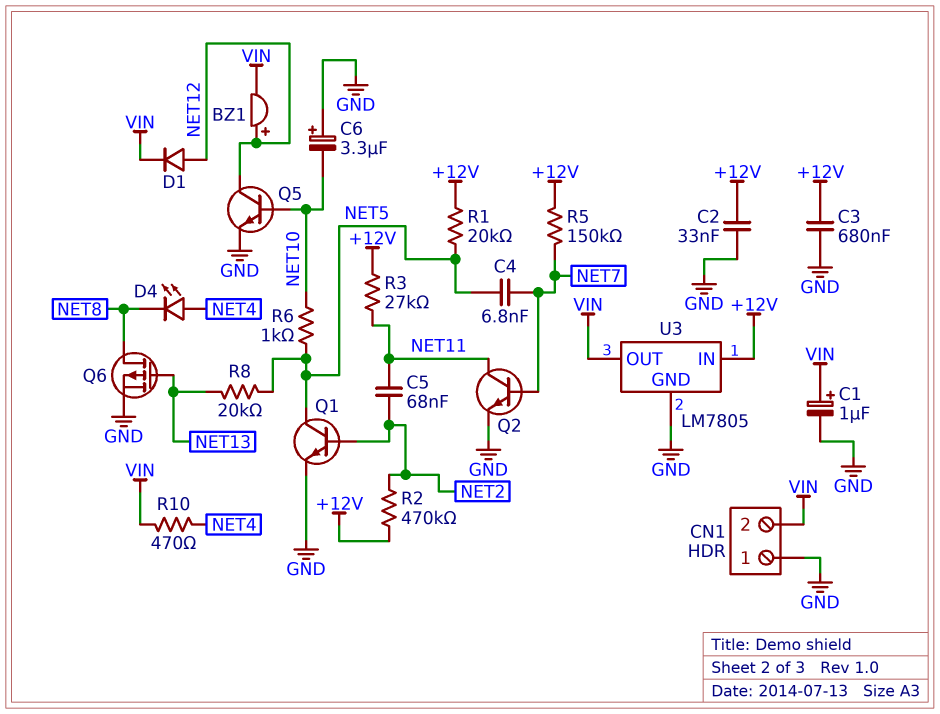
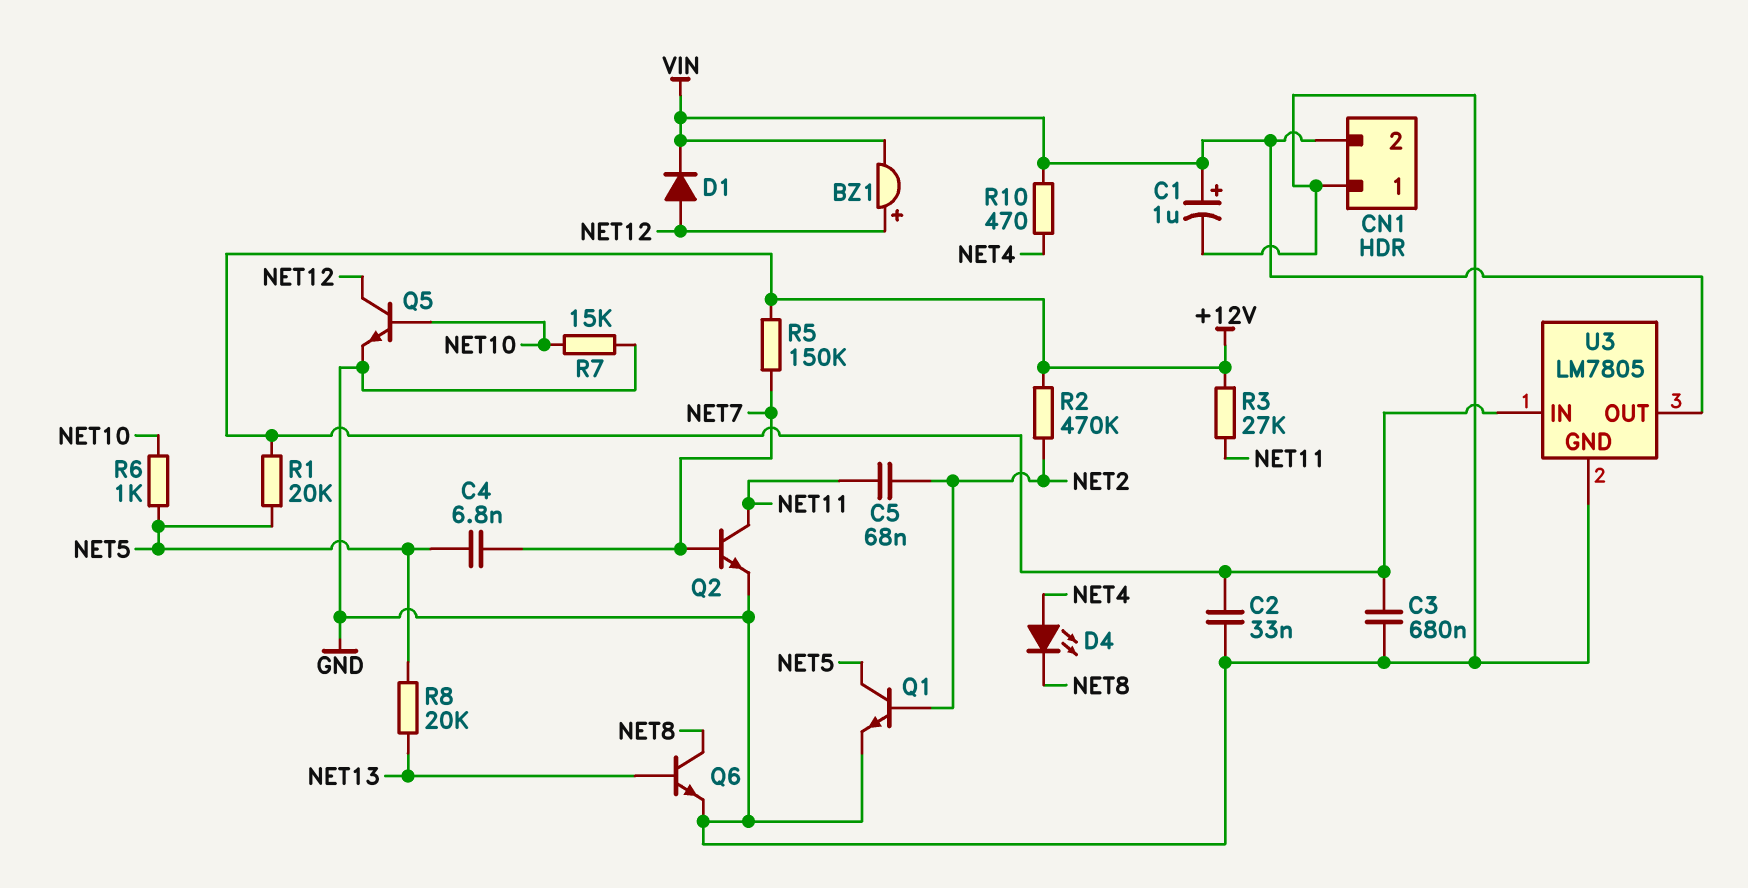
C6: 3.3uF (plus GND, minus NET10) -> none
Q6: PMOS (G NET13, D NET8, S GND) -> NPN (B NET13, C NET8, E GND)
R7: none -> 15k (GND, NET10)

